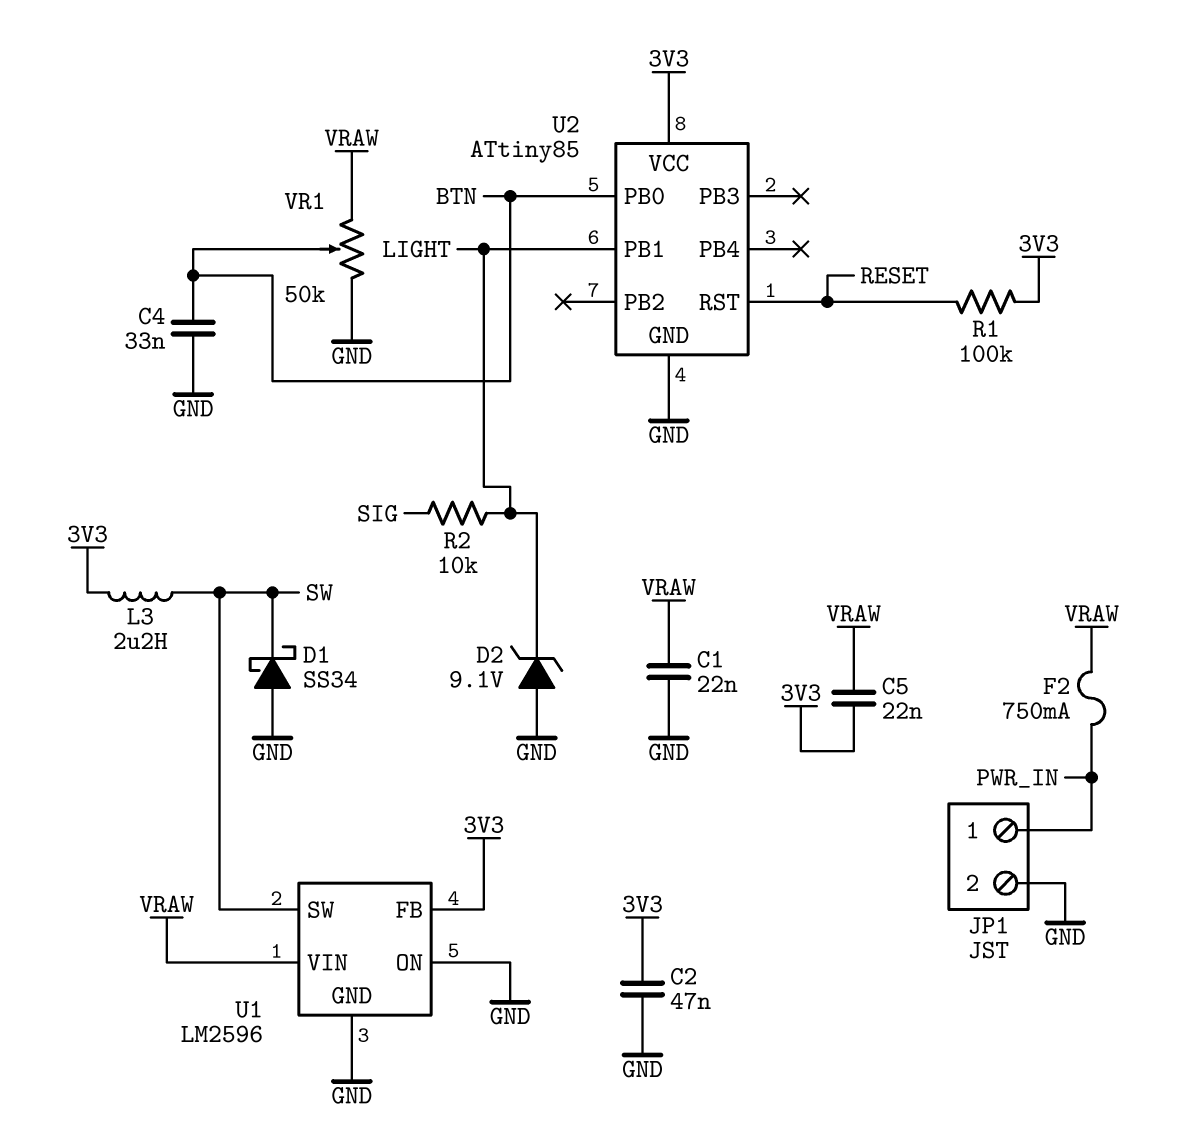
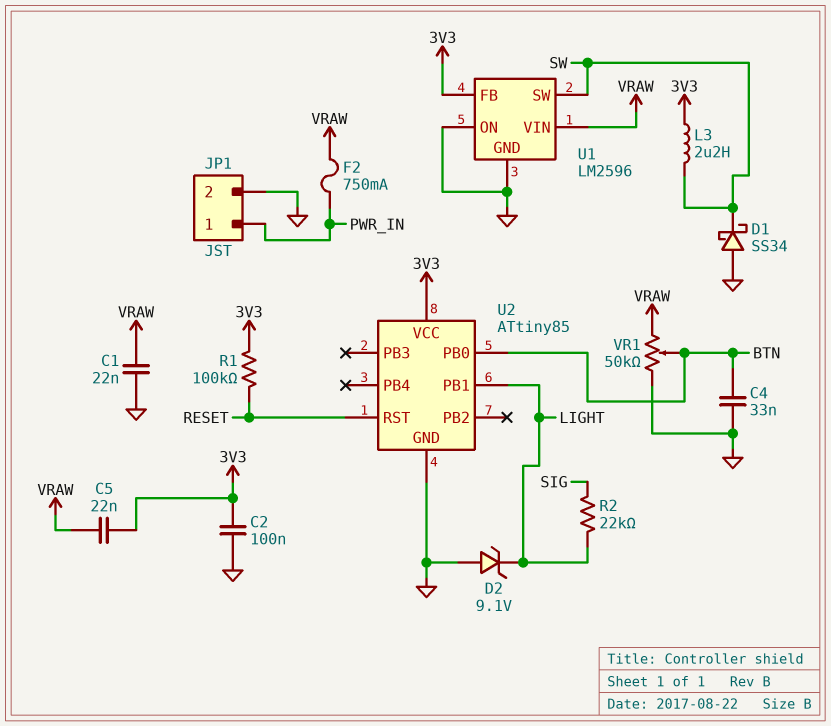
C2: 47nF (3V3, GND) -> 100nF (3V3, GND)
R2: 10k (LIGHT, SIG) -> 22k (LIGHT, SIG)

